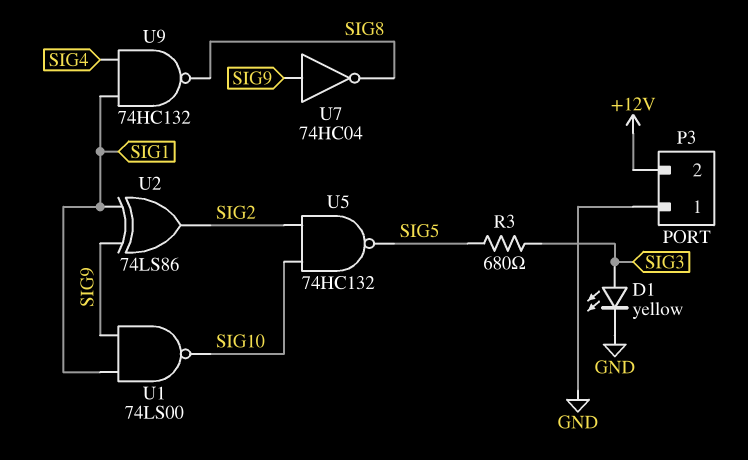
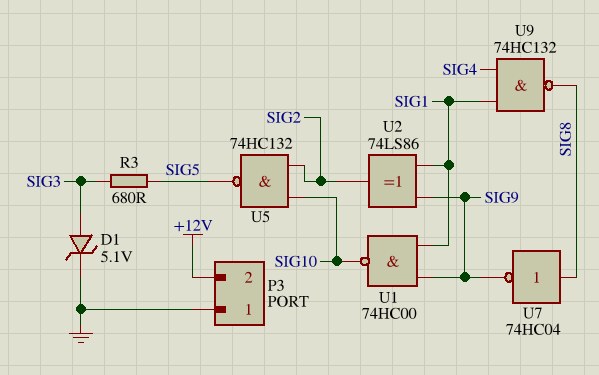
D1: LED yellow (A SIG3, K GND) -> zener 5.1V (A SIG3, K GND)
U1: NAND 74LS00 (in SIG1, in SIG9, out SIG10) -> NAND 74HC00 (in SIG1, in SIG9, out SIG10)
U7: NOT 74HC04 (in SIG9, out SIG8) -> NOT 74HC04 (in SIG8, out SIG9)

